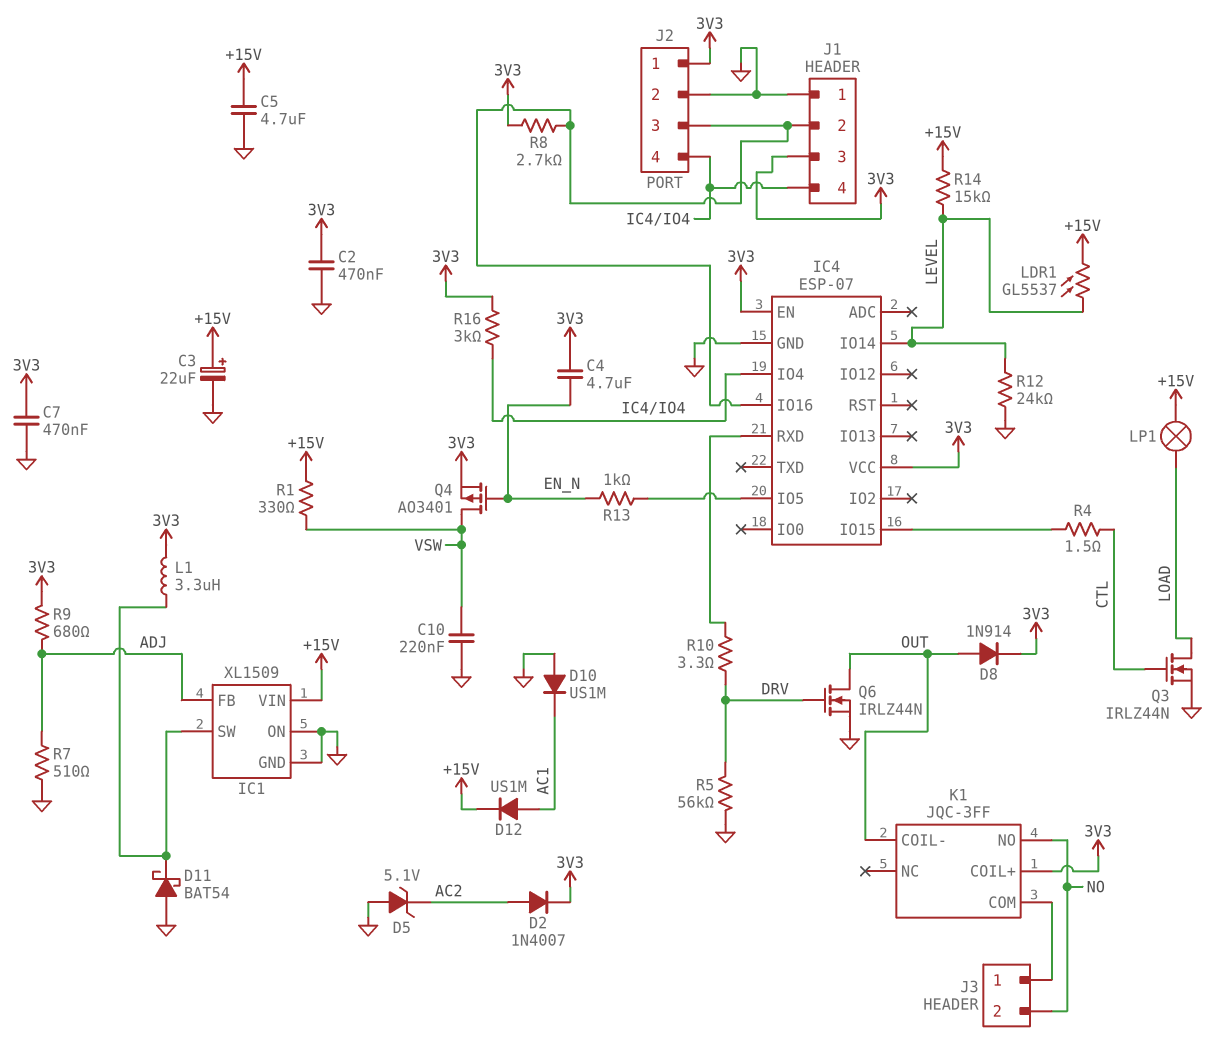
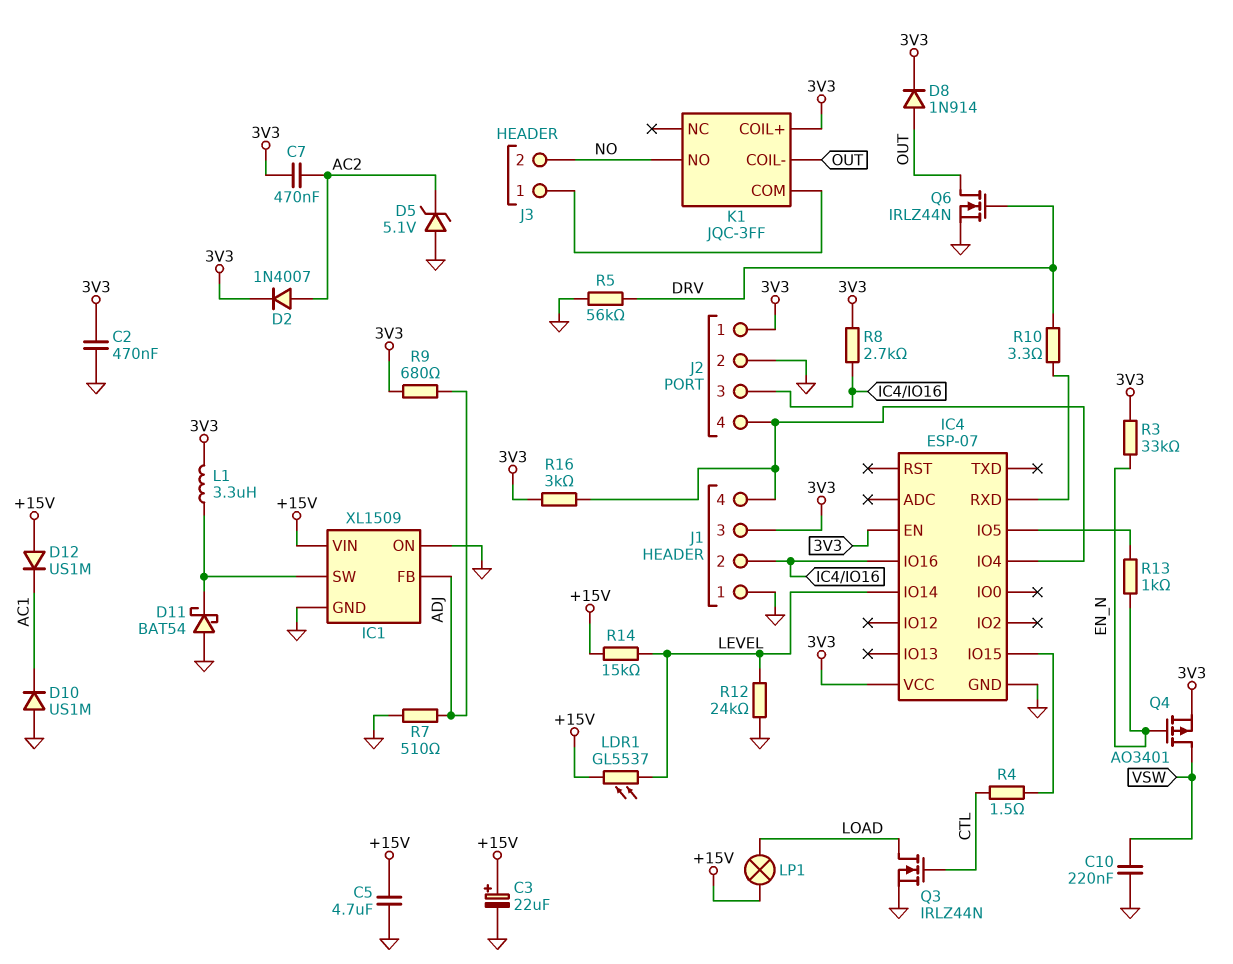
C4: 4.7uF (3V3, EN_N) -> none
C7: 470nF (3V3, GND) -> 470nF (3V3, AC2)
D12: diode US1M (A AC1, K +15V) -> diode US1M (A +15V, K AC1)
R1: 330 (+15V, VSW) -> none
R3: none -> 33k (3V3, EN_N)

